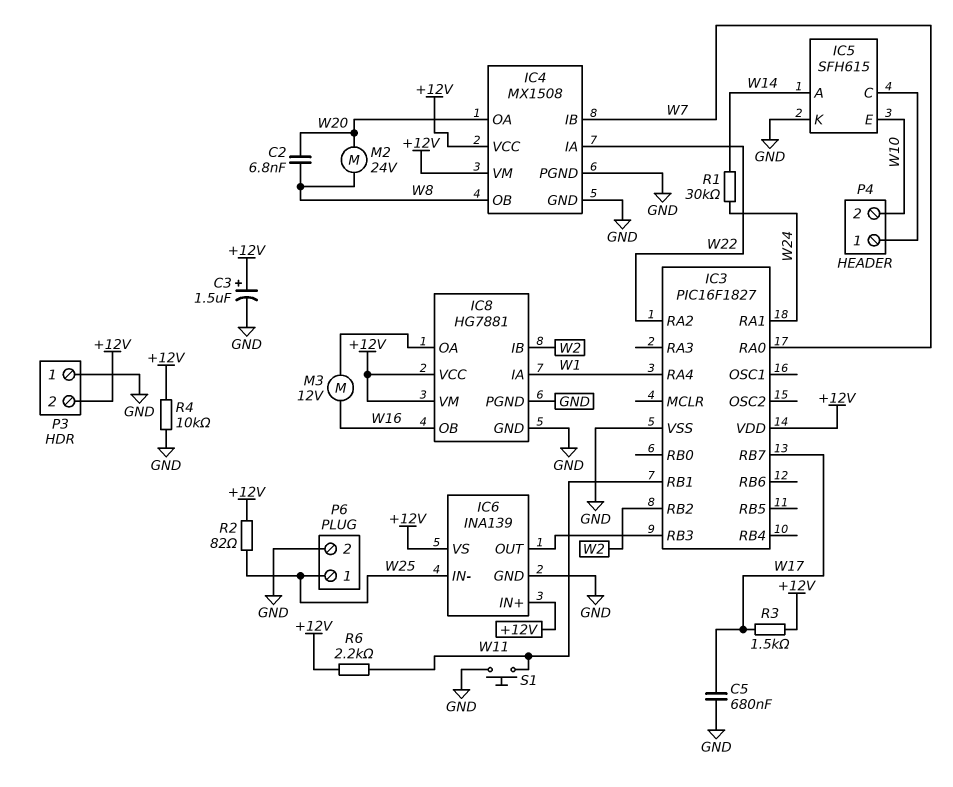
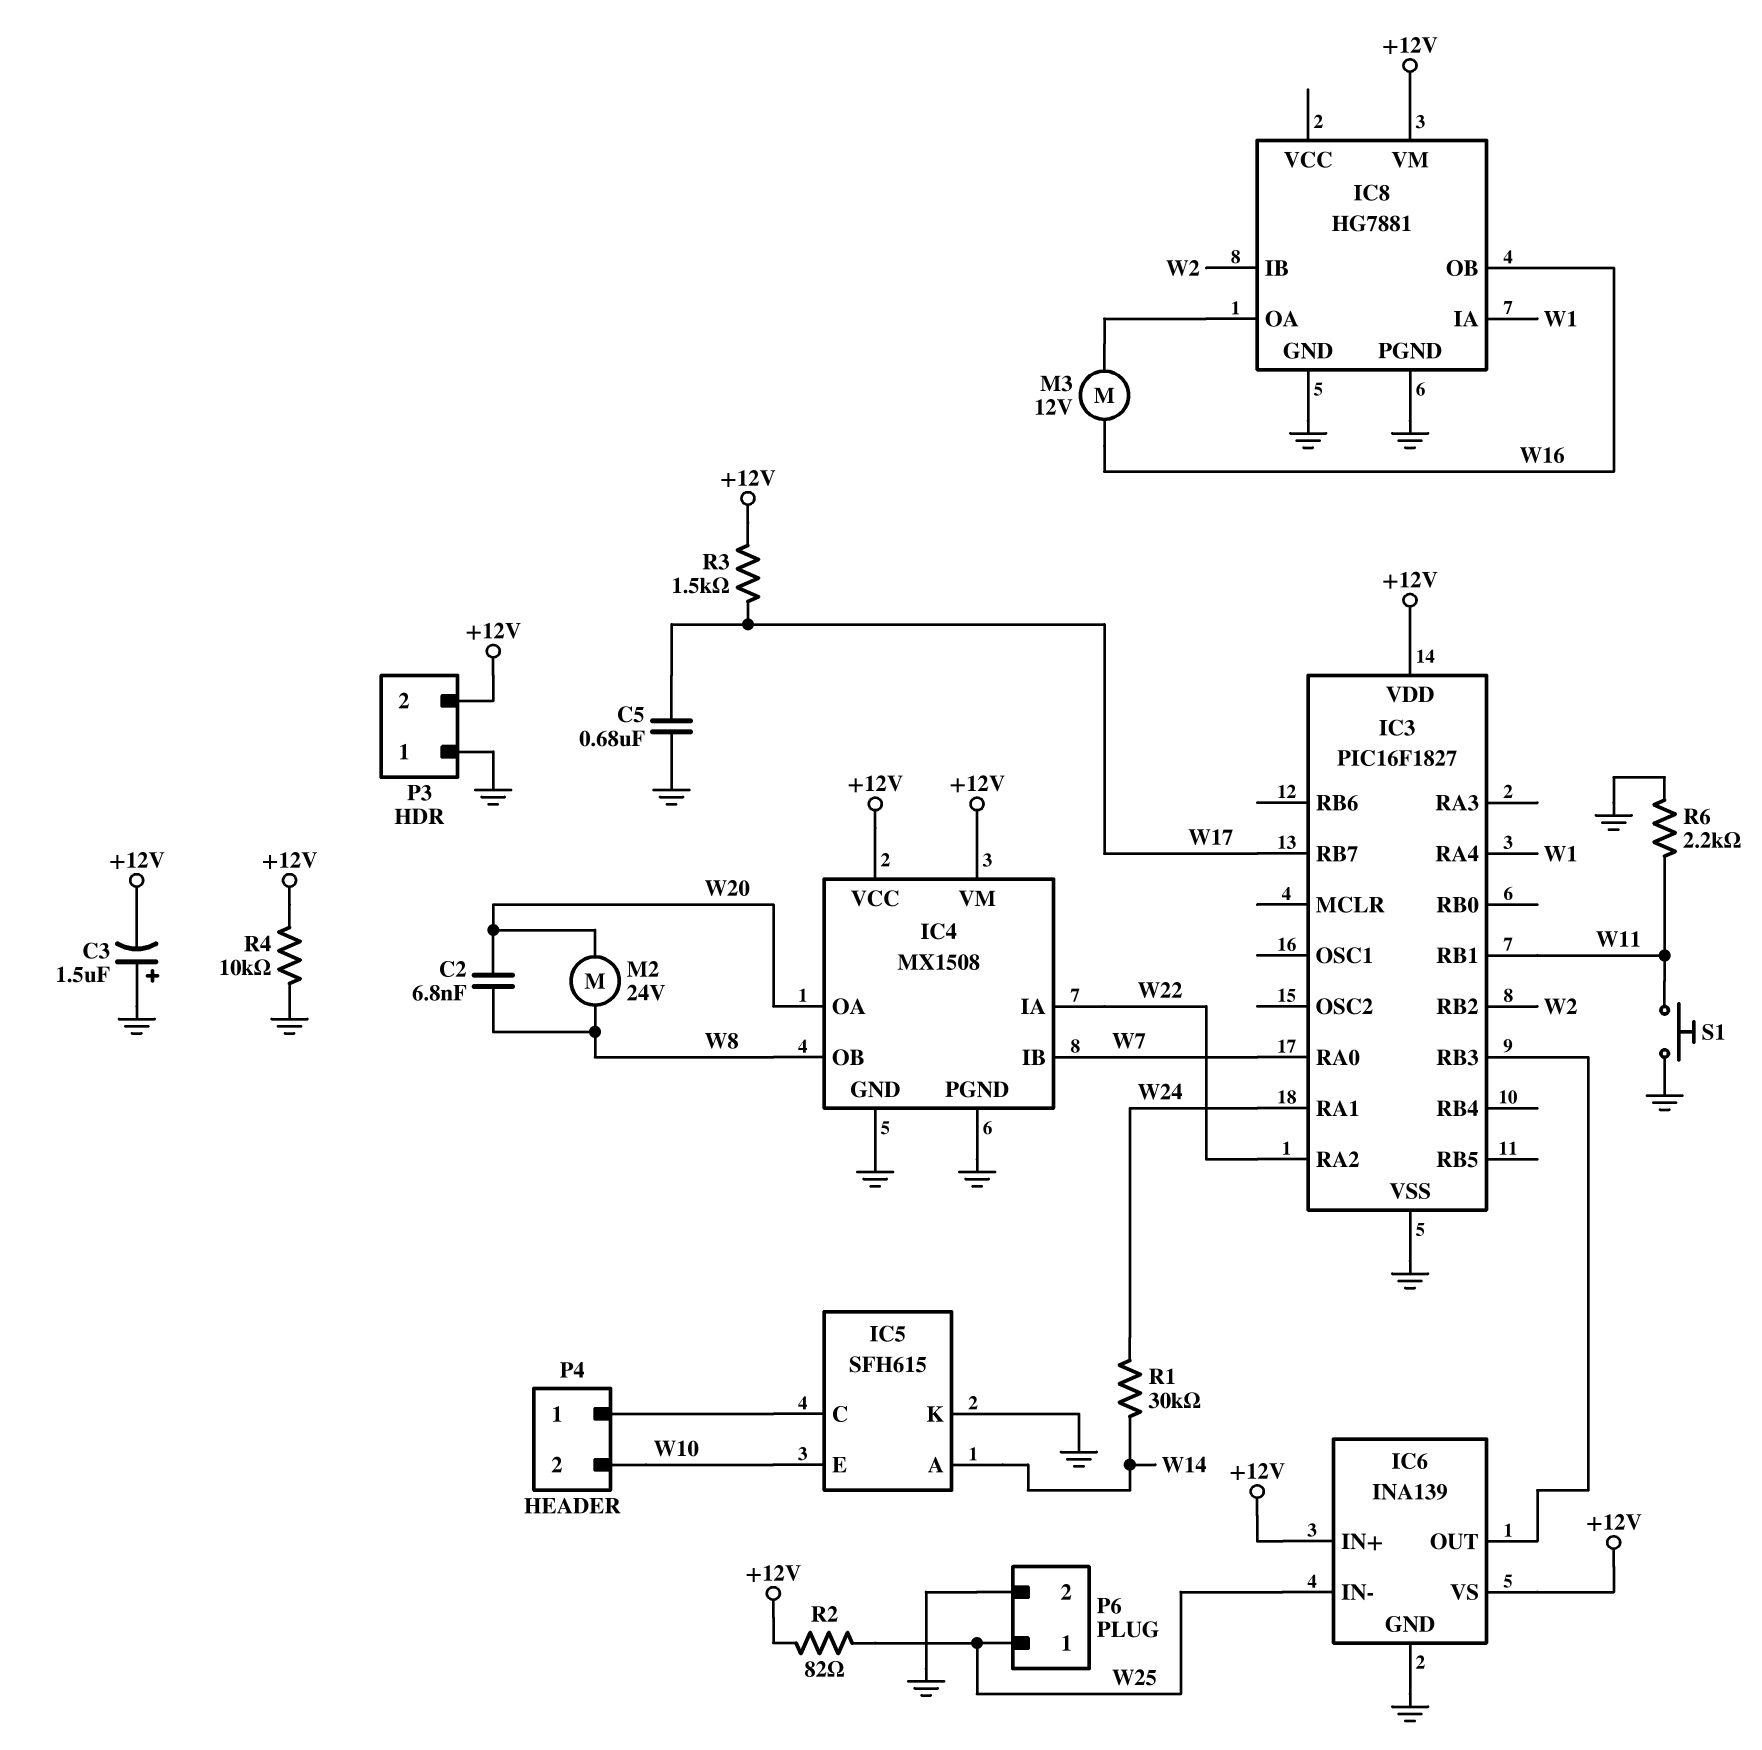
C3: 1.5uF (plus +12V, minus GND) -> 1.5uF (plus GND, minus +12V)
IC8 pin VCC: +12V -> none
R6: 2.2k (+12V, W11) -> 2.2k (GND, W11)

